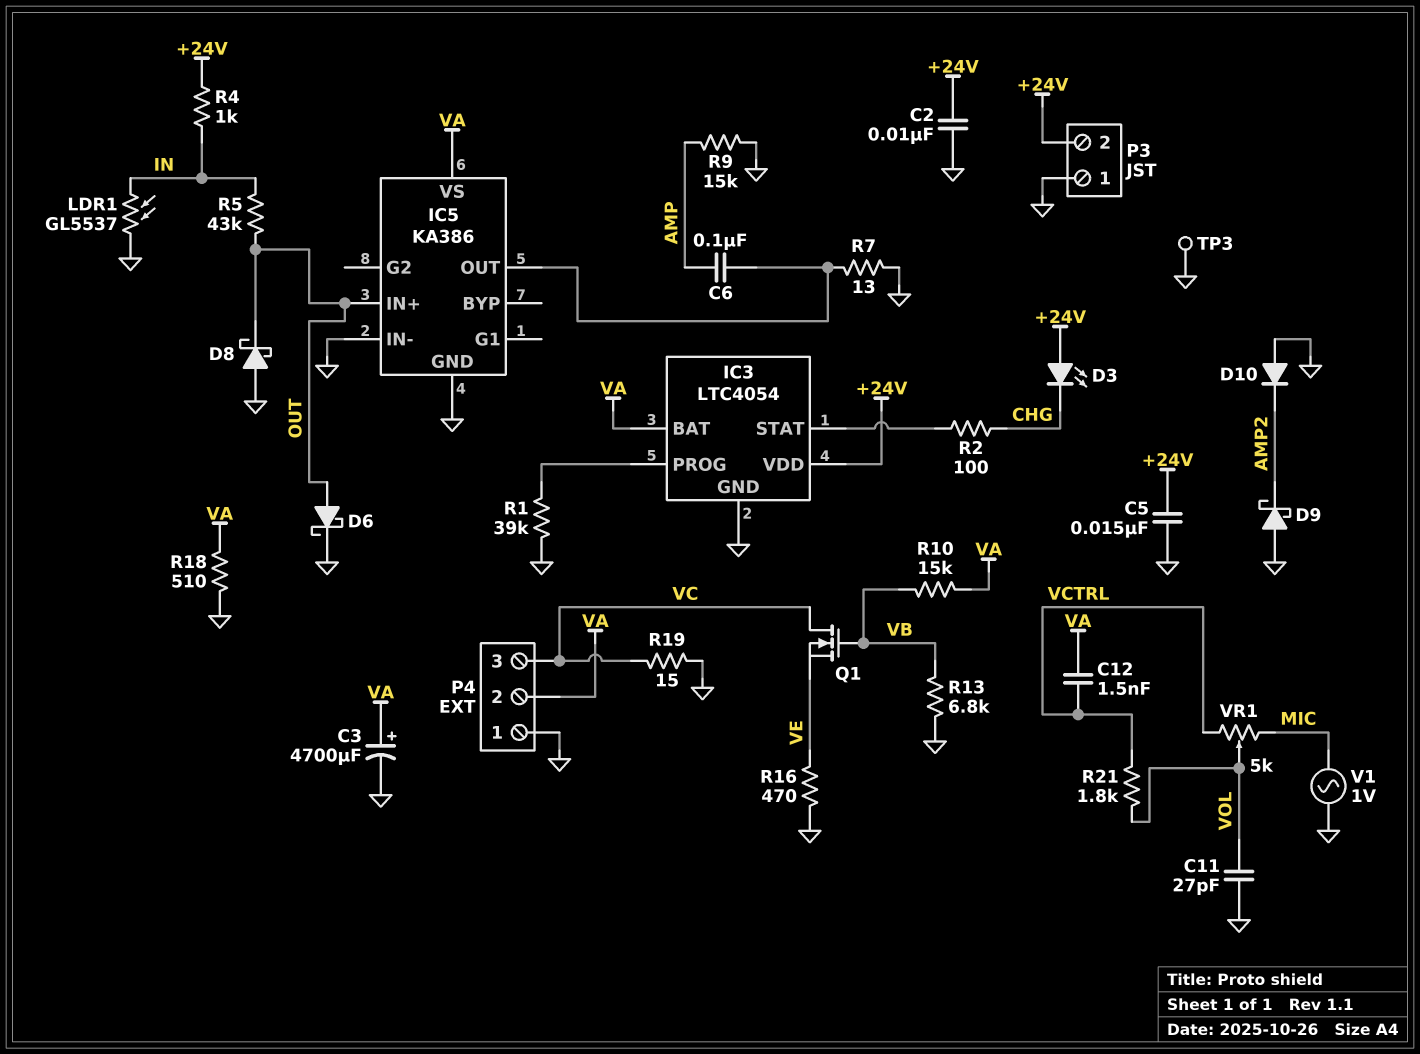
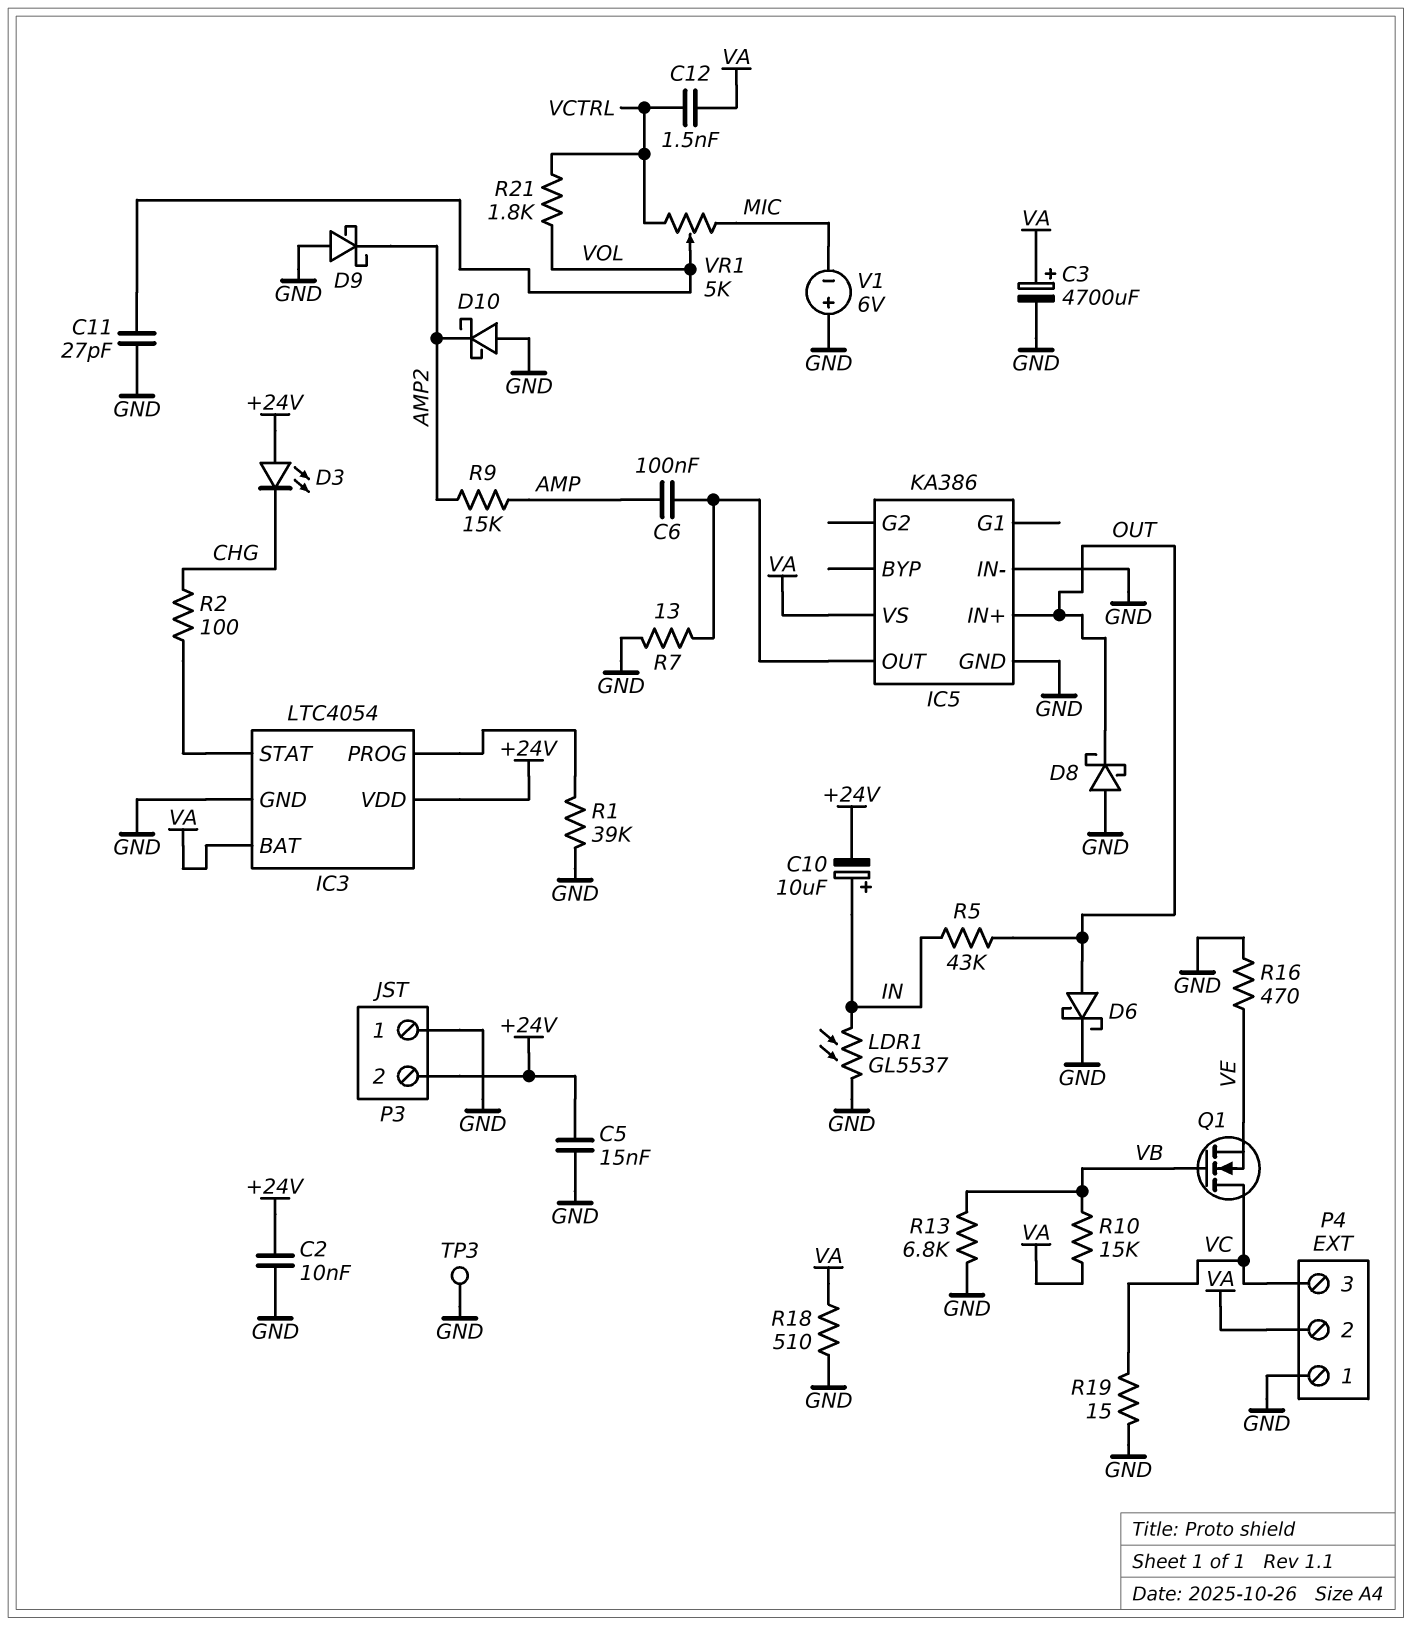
C10: none -> 10uF (plus IN, minus +24V)
D10: diode (A GND, K AMP2) -> schottky (A GND, K AMP2)
R4: 1k (+24V, IN) -> none
R9: 15k (AMP, GND) -> 15k (AMP, AMP2)
V1: AC 1V (GND, MIC) -> 6V (plus GND, minus MIC)

